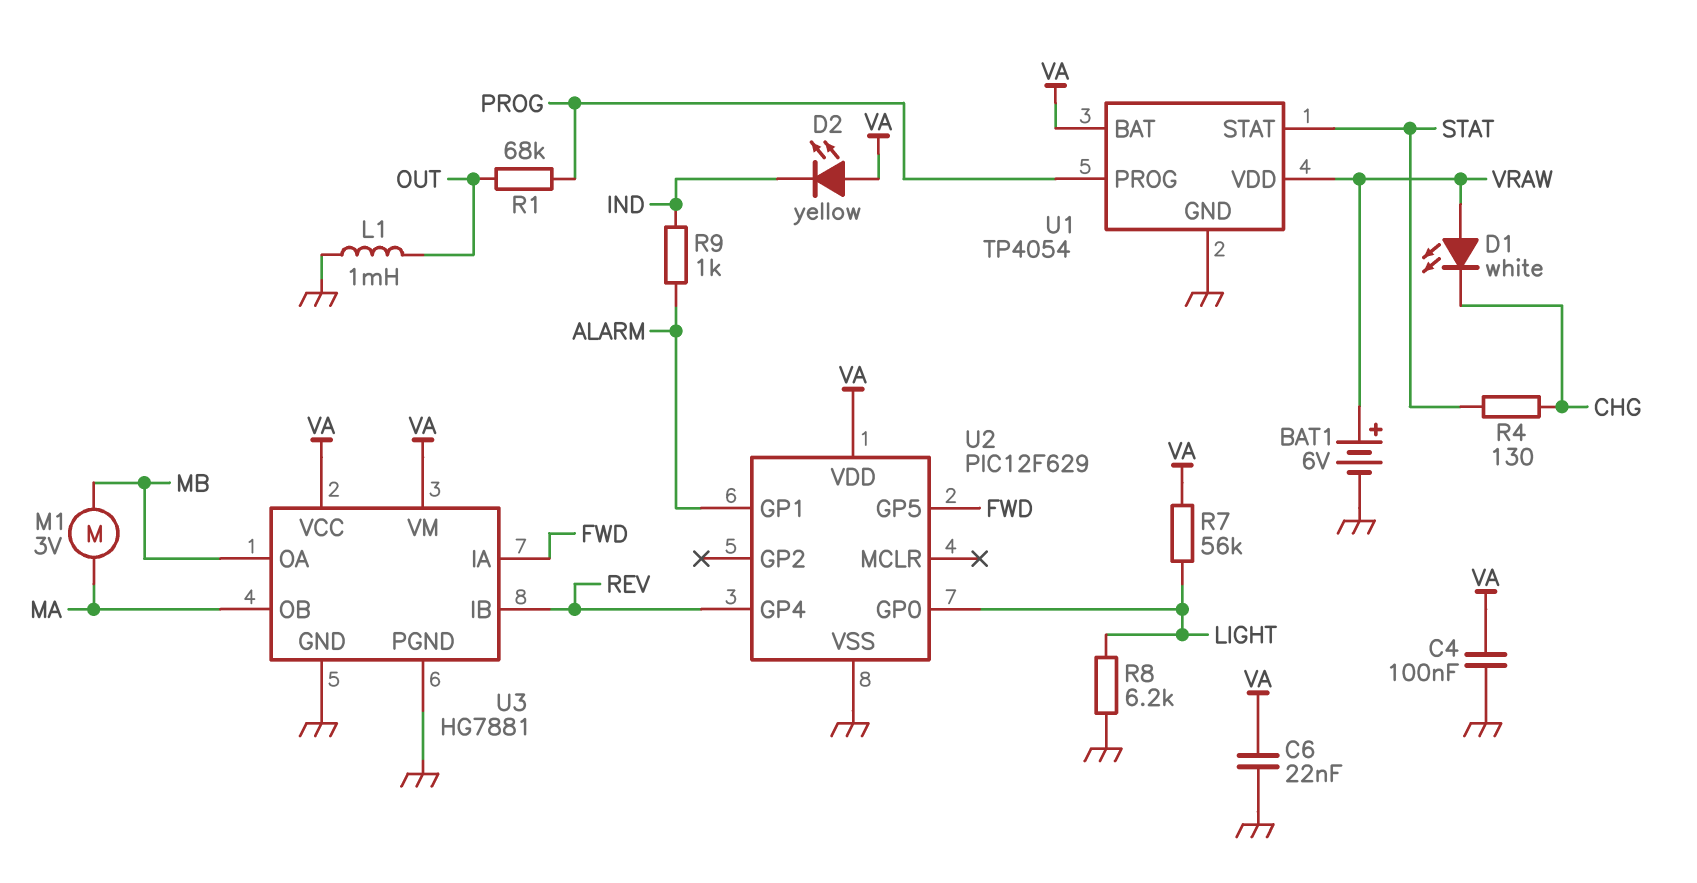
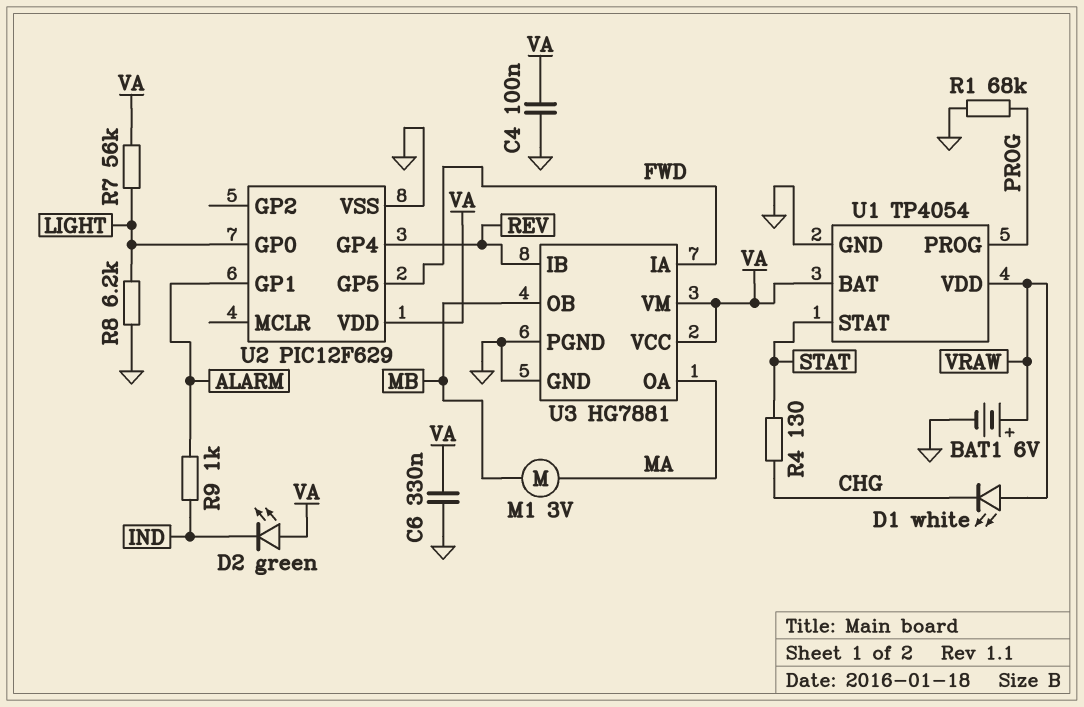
C6: 22nF (GND, VA) -> 330nF (GND, VA)
D2: LED yellow (A VA, K IND) -> LED green (A VA, K IND)
L1: 1mH (GND, OUT) -> none
R1: 68k (OUT, PROG) -> 68k (GND, PROG)
U3 pin OA: MB -> MA
U3 pin OB: MA -> MB

